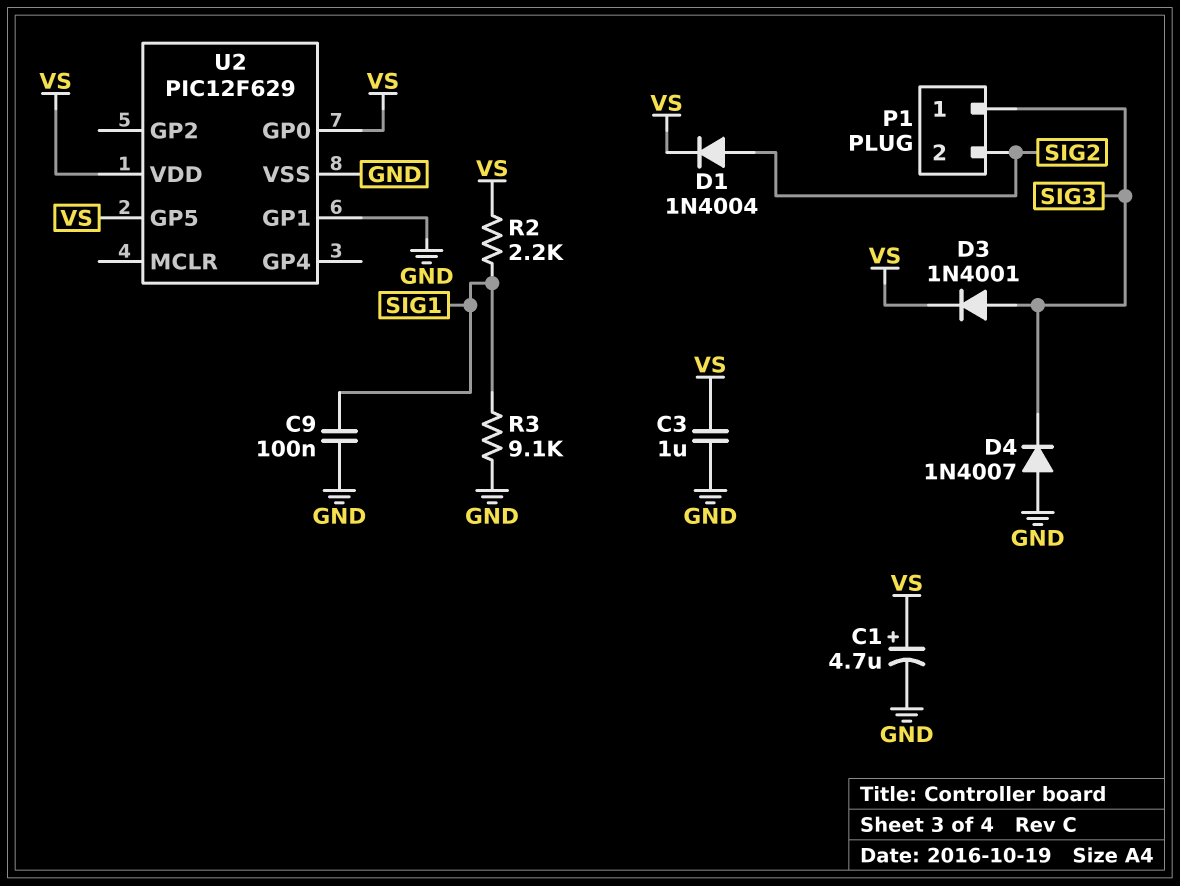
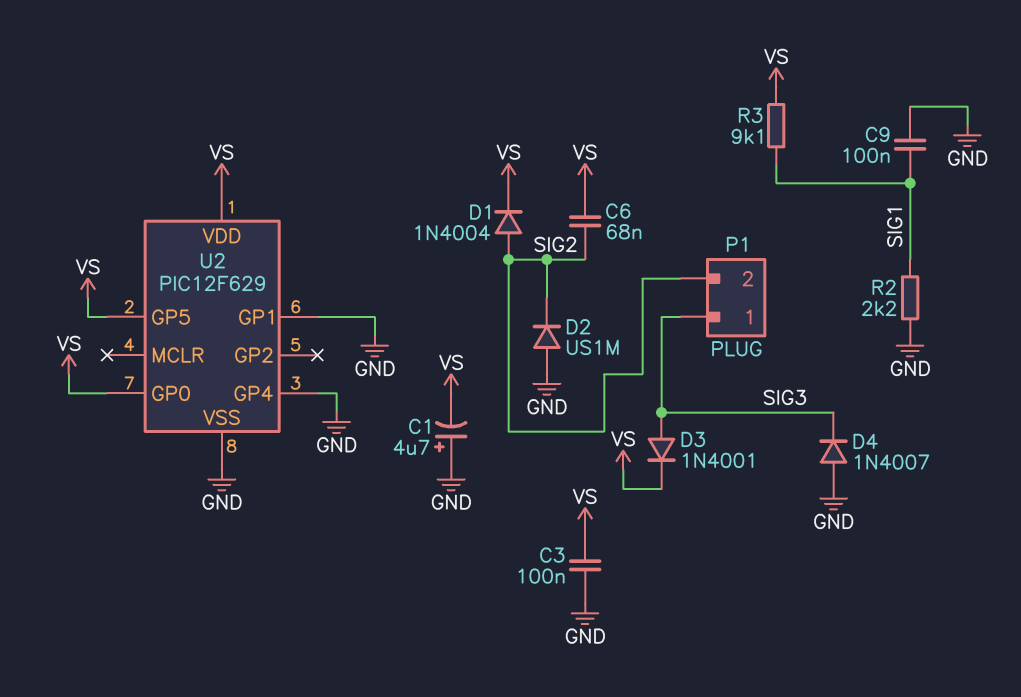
C1: 4.7uF (plus VS, minus GND) -> 4.7uF (plus GND, minus VS)
C3: 1uF (GND, VS) -> 100nF (GND, VS)
C6: none -> 68nF (SIG2, VS)
D2: none -> diode US1M (A GND, K SIG2)
R2: 2.2k (SIG1, VS) -> 2.2k (GND, SIG1)
R3: 9.1k (GND, SIG1) -> 9.1k (SIG1, VS)
U2 pin GP4: none -> GND

